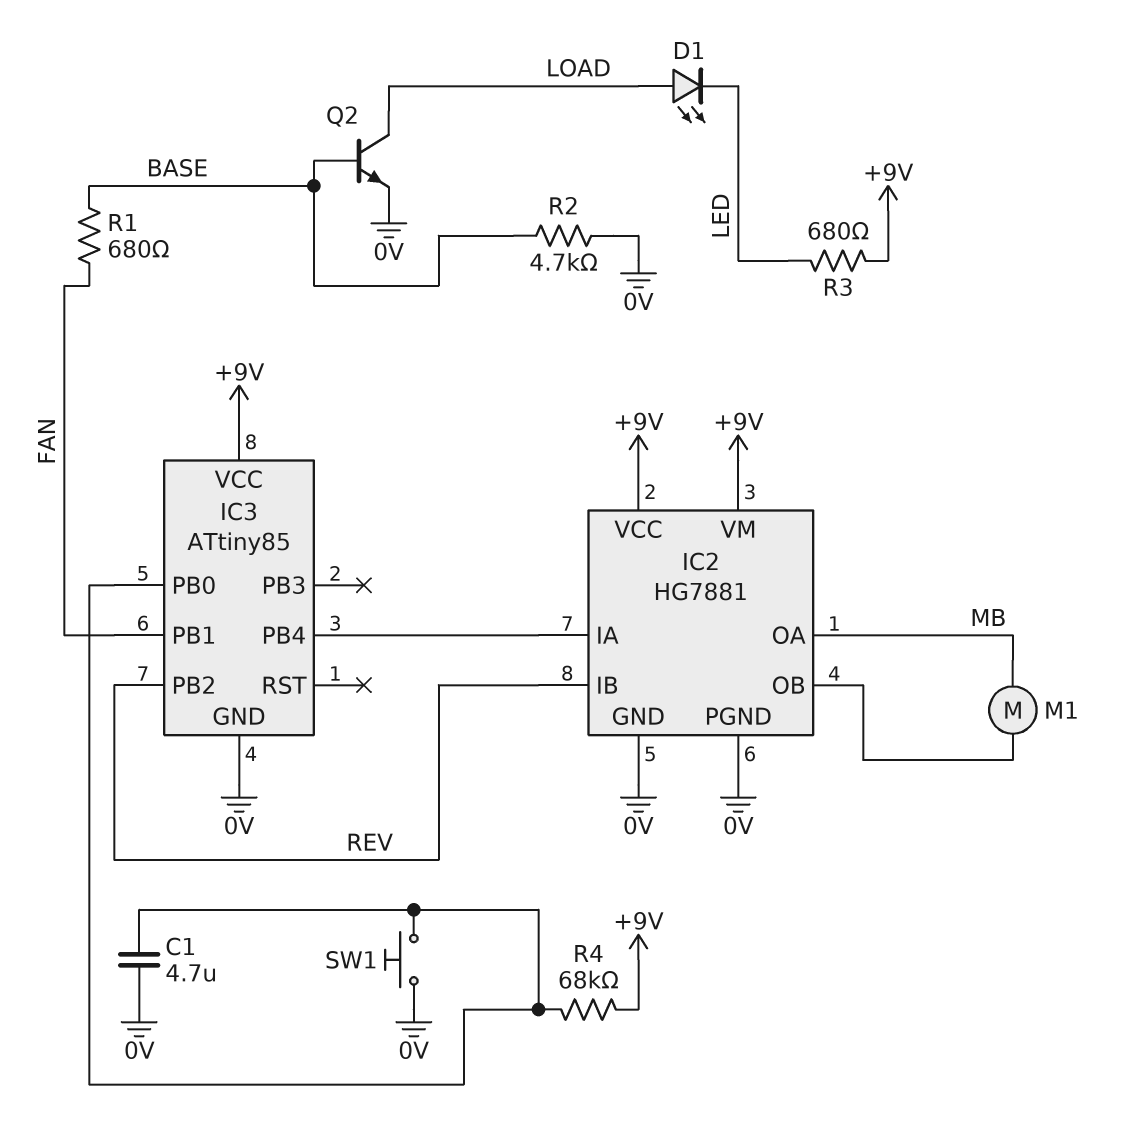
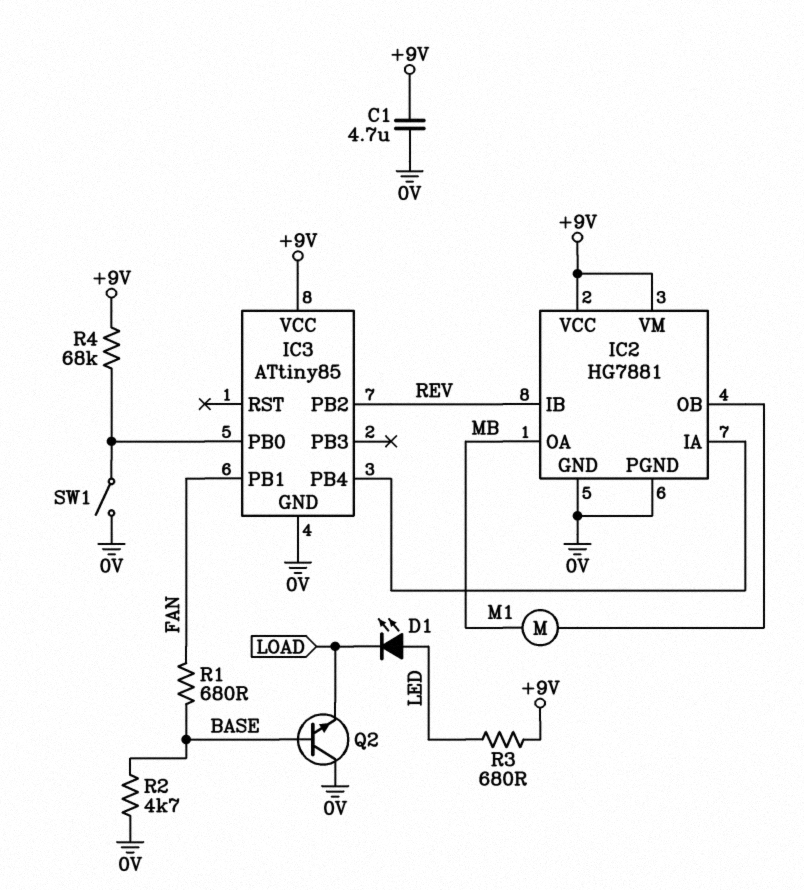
C1: 4.7uF (0V, IC3/PB0) -> 4.7uF (+9V, 0V)
D1: LED (A LOAD, K LED) -> LED (A LED, K LOAD)
Q2: NPN (B BASE, C LOAD, E 0V) -> NPN (B BASE, C 0V, E LOAD)
SW1: button (0V, IC3/PB0) -> switch (0V, IC3/PB0)

